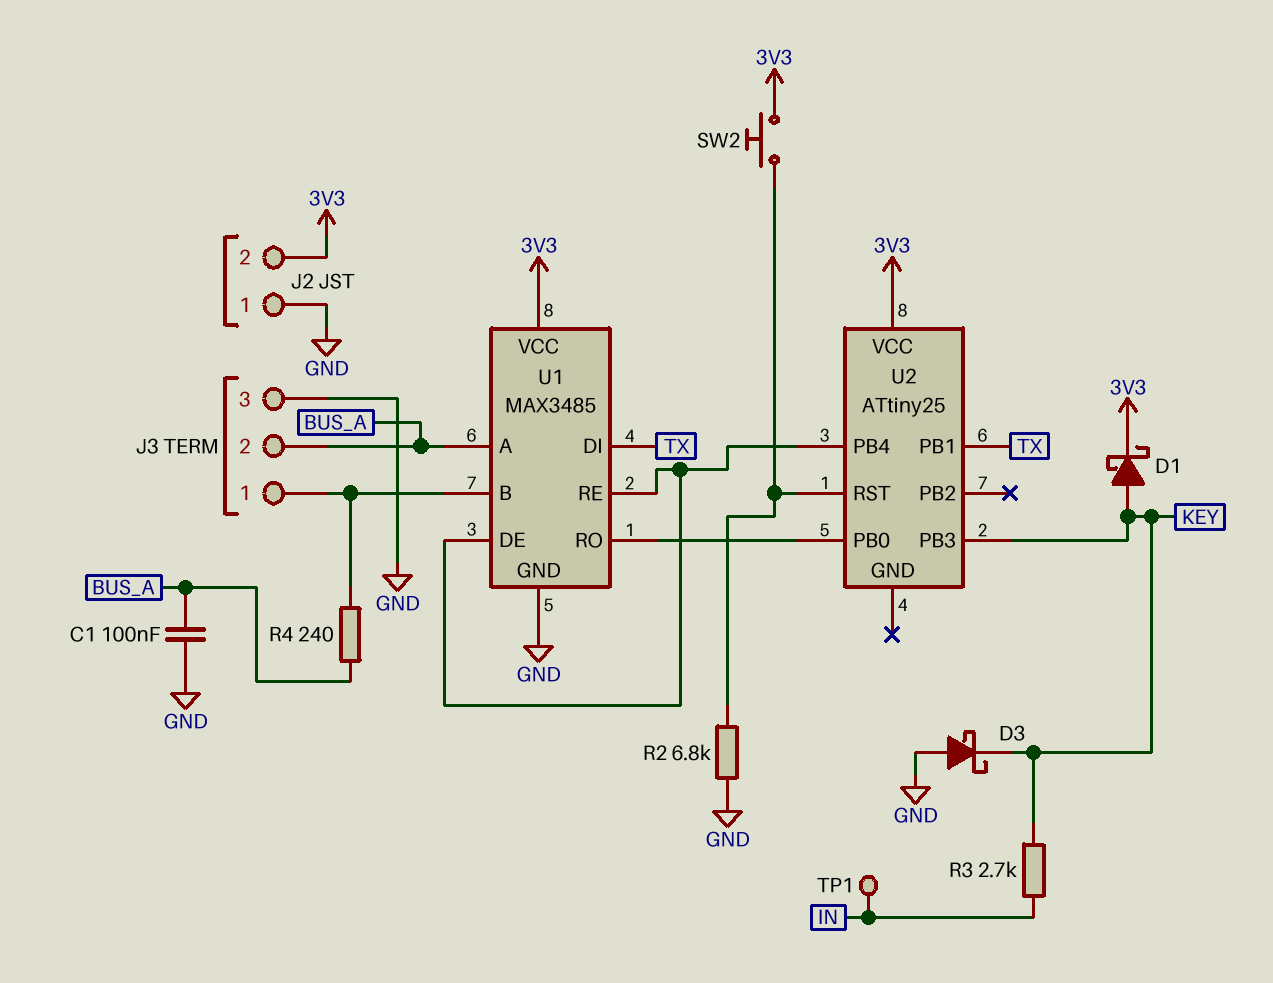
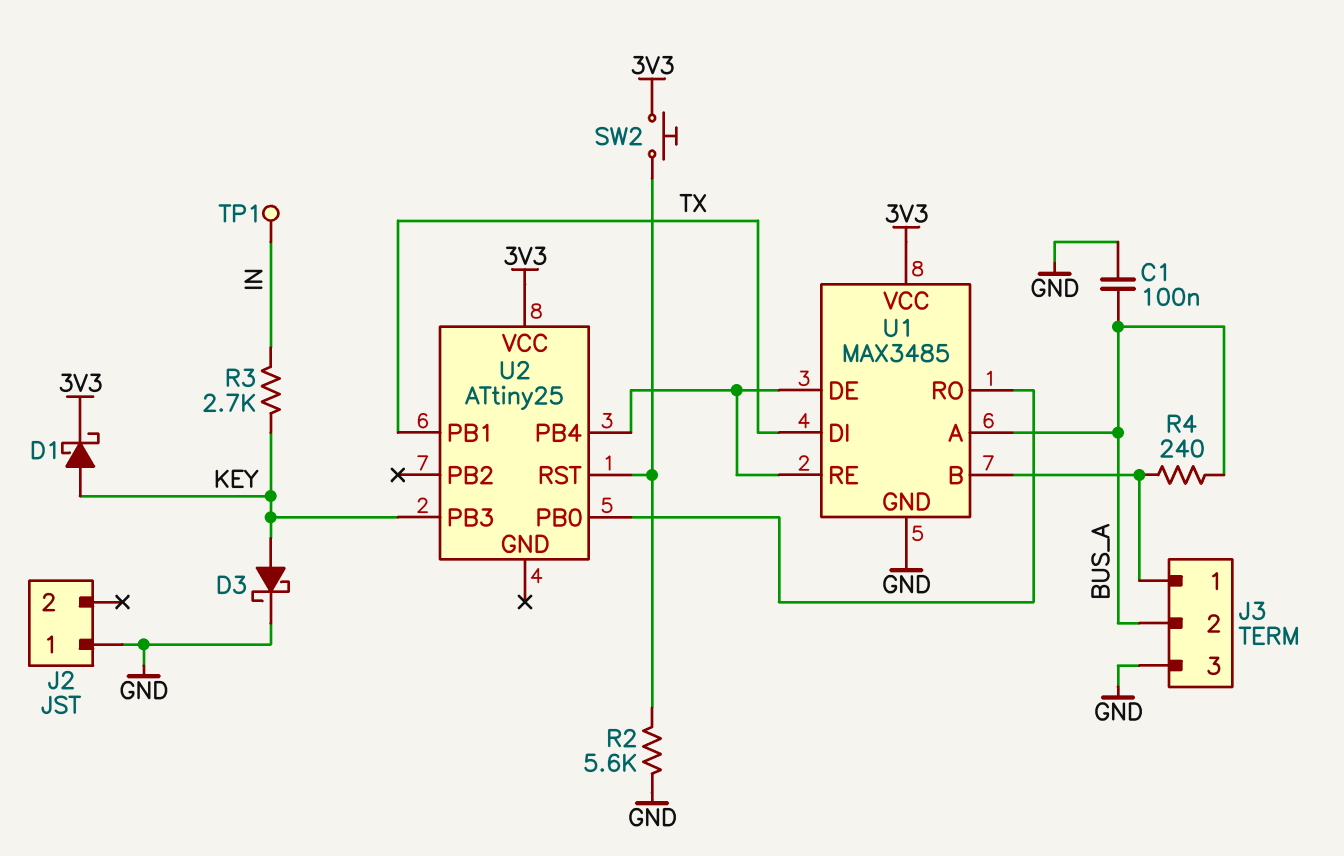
D3: schottky (A GND, K KEY) -> schottky (A KEY, K GND)
J2 pin 2: 3V3 -> none
R2: 6.8k (GND, U2/RST) -> 5.6k (GND, U2/RST)

